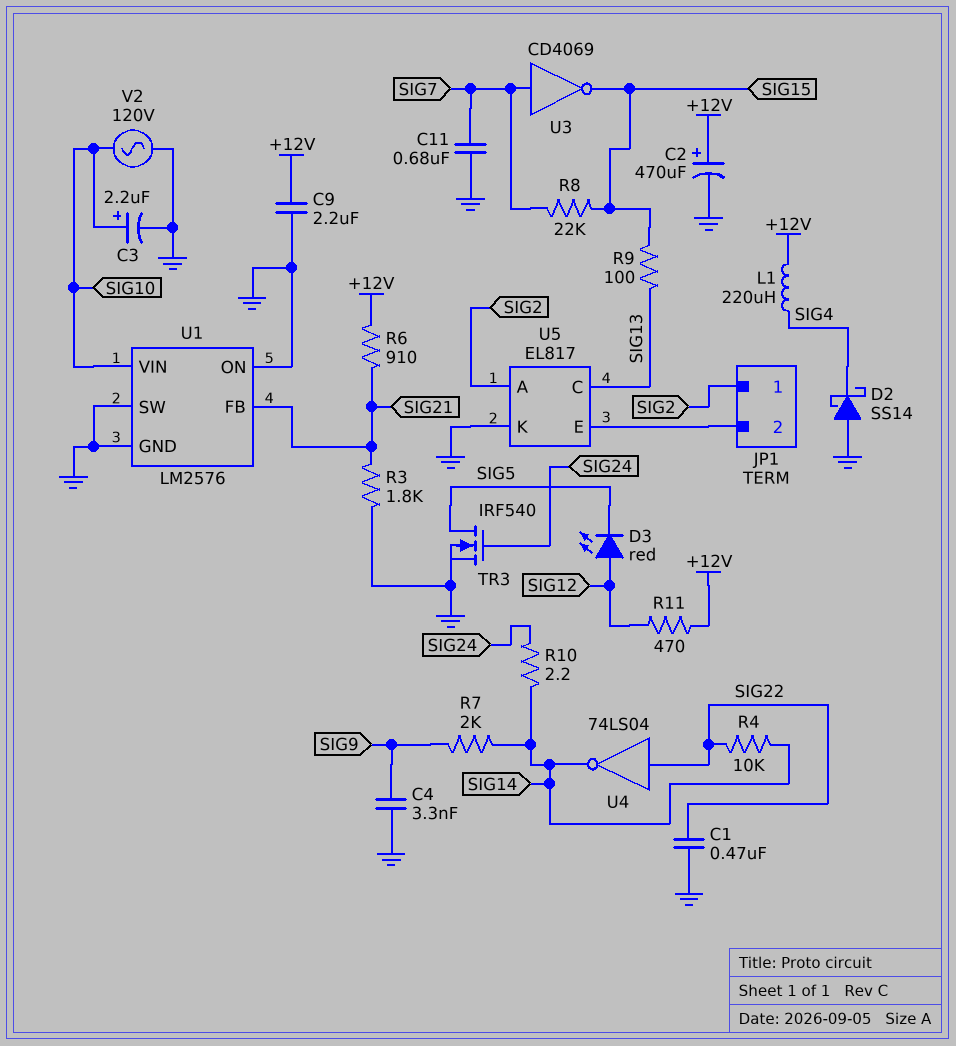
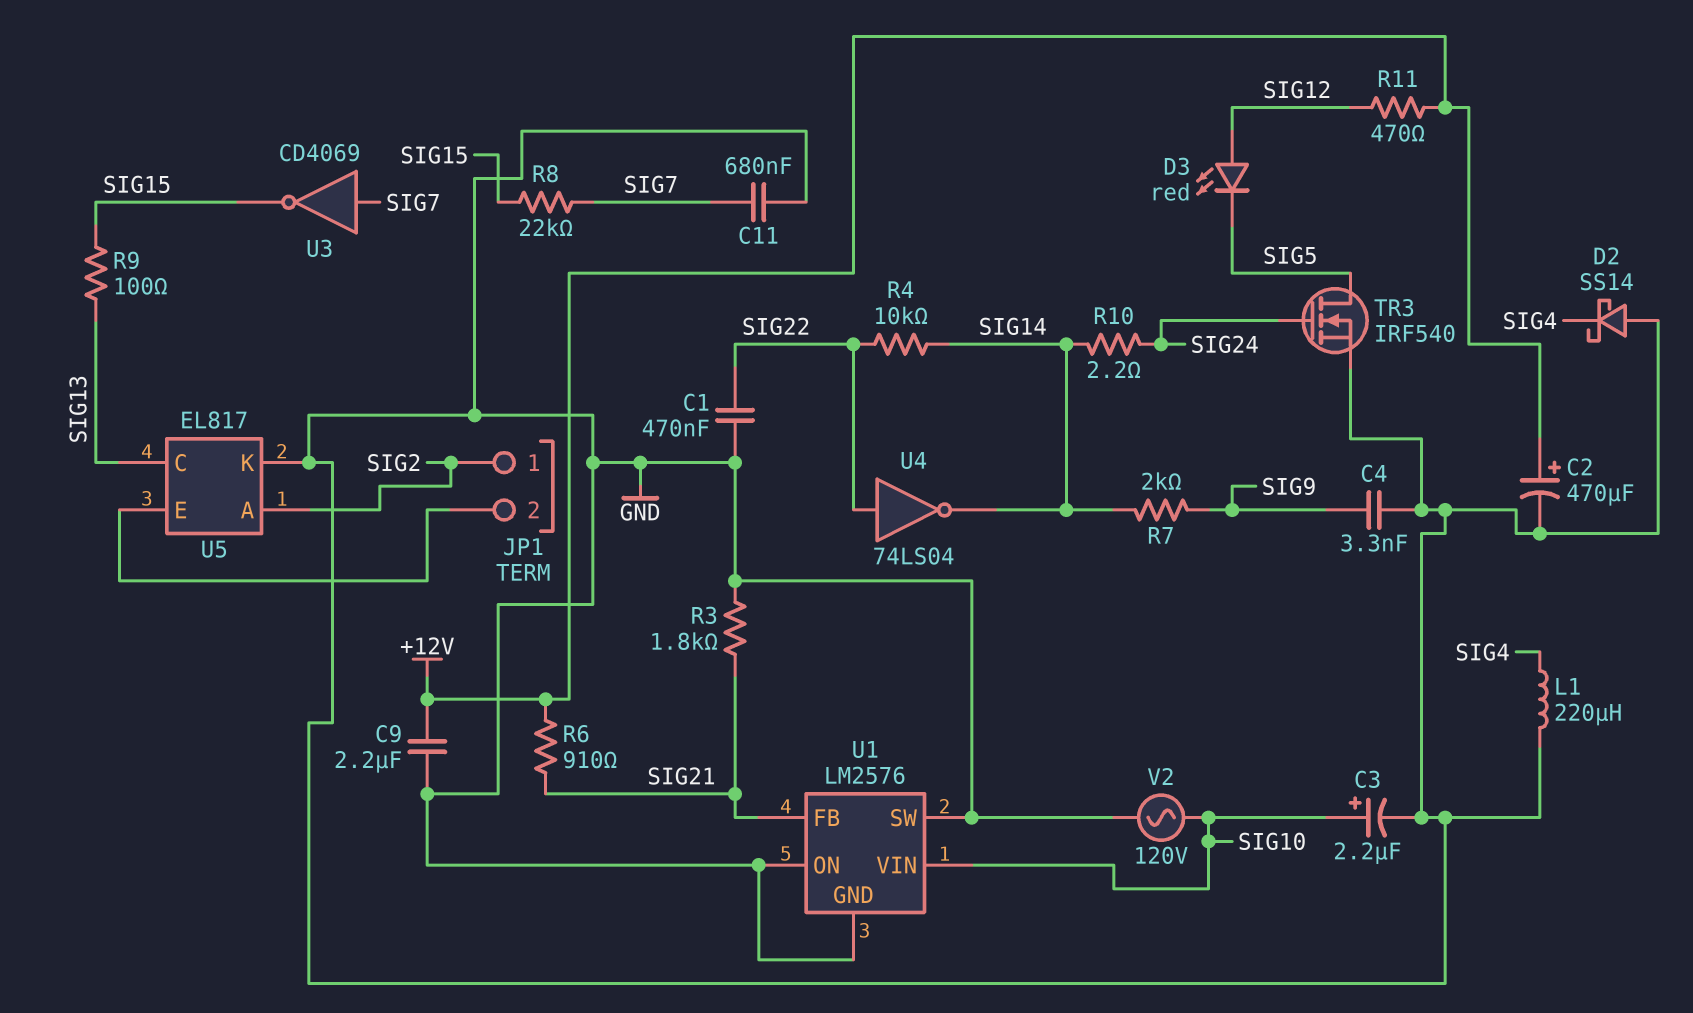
L1: 220uH (+12V, SIG4) -> 220uH (GND, SIG4)

